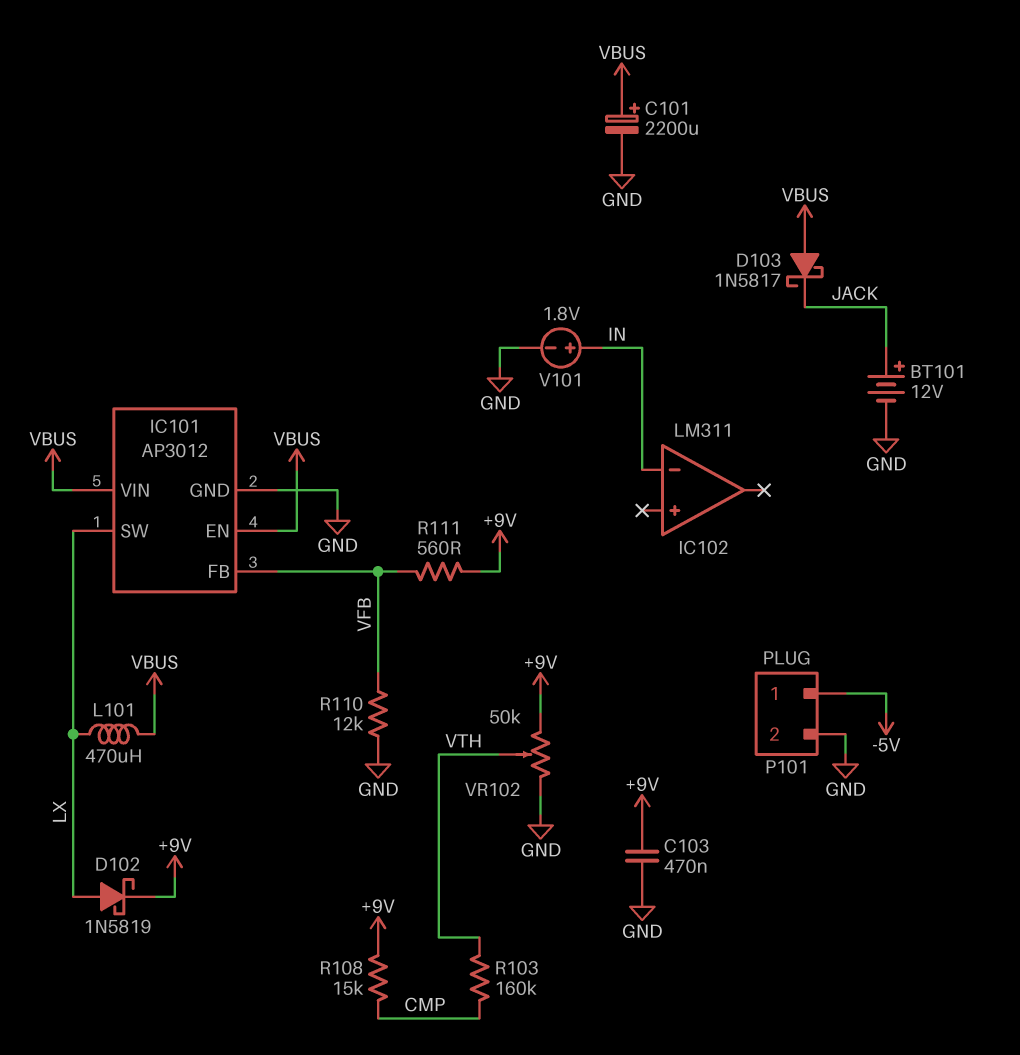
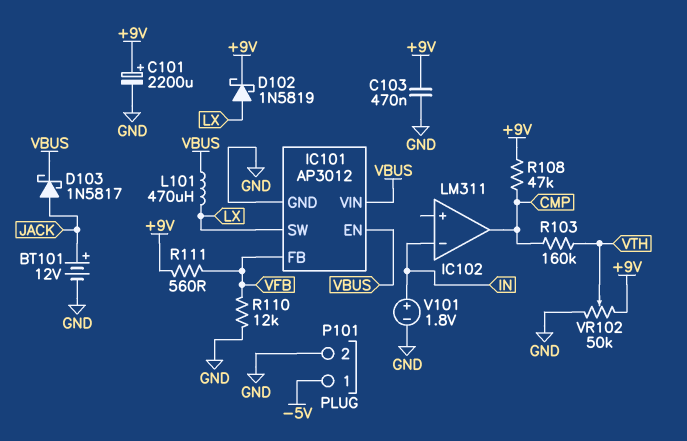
C101: 2200uF (plus VBUS, minus GND) -> 2200uF (plus +9V, minus GND)
D103: schottky 1N5817 (A VBUS, K JACK) -> schottky 1N5817 (A JACK, K VBUS)
IC102 pin out: none -> CMP
R108: 15k (+9V, CMP) -> 47k (+9V, CMP)

